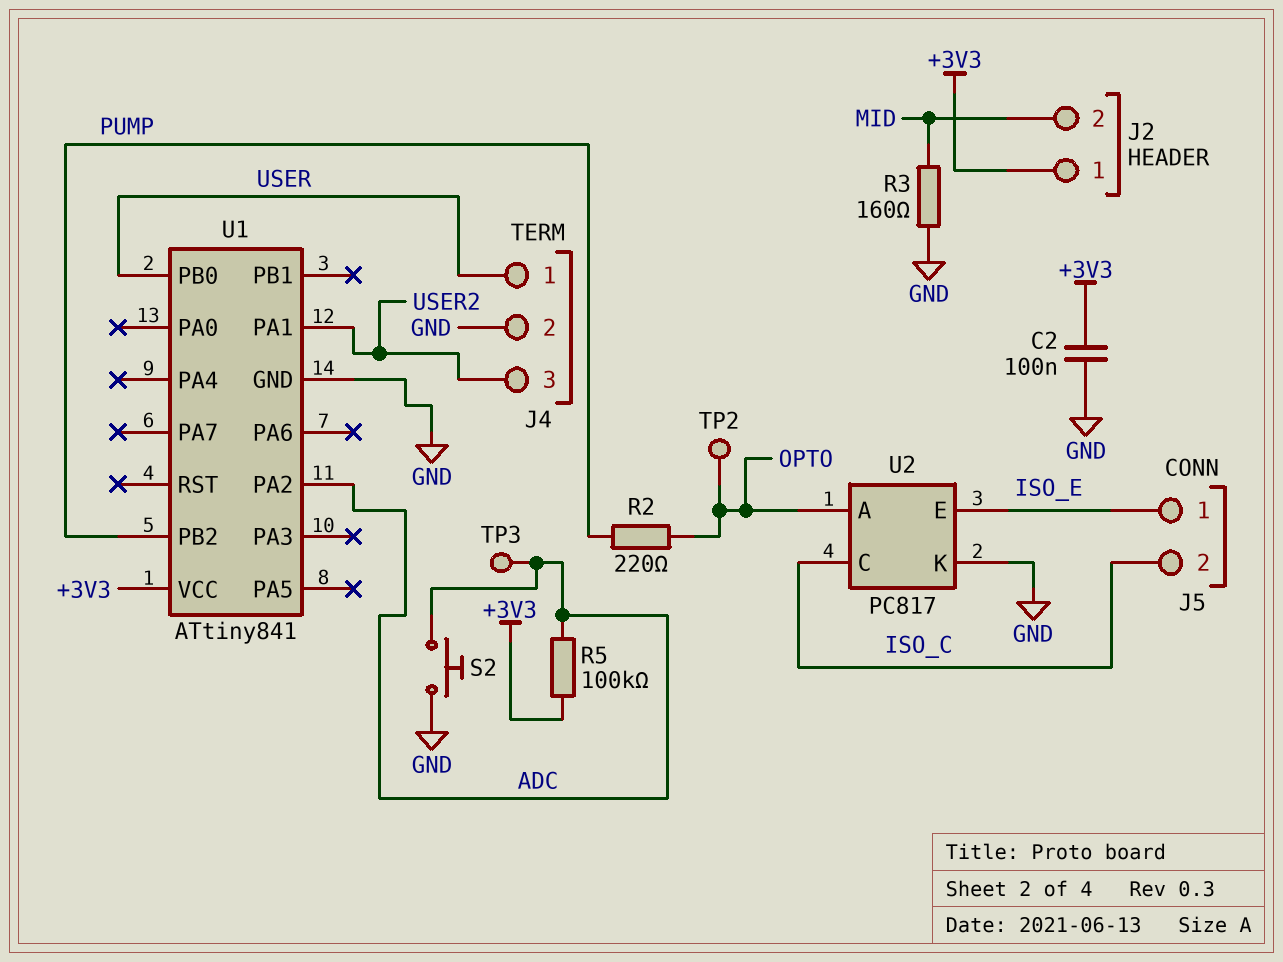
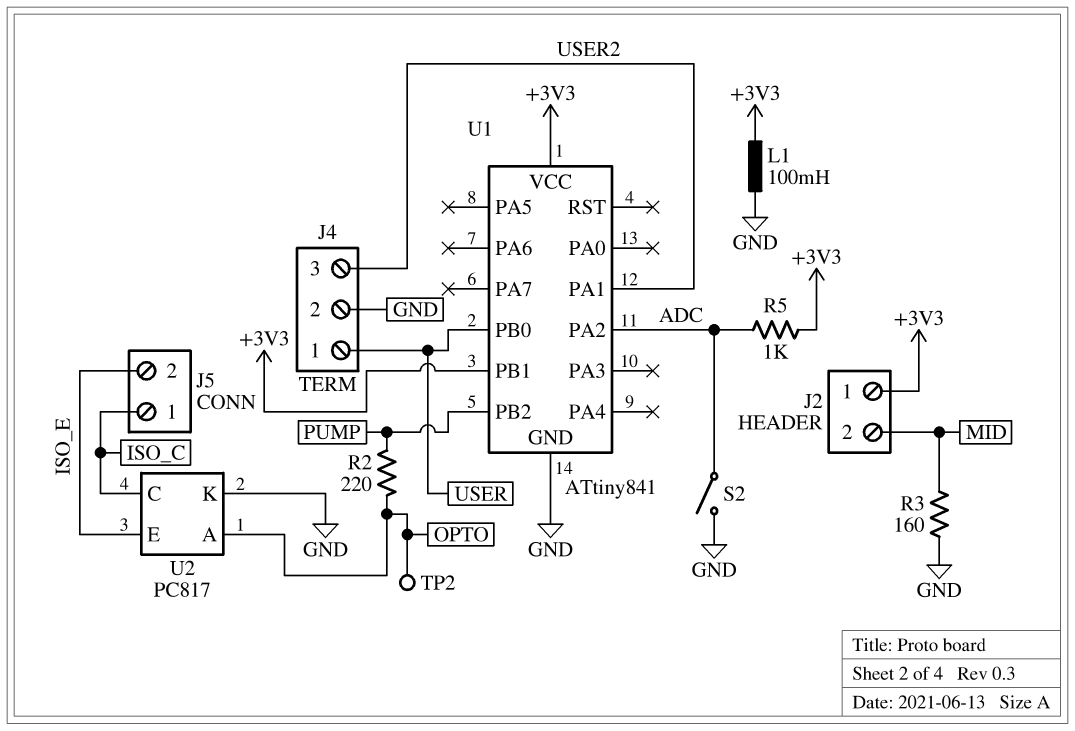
C2: 100nF (+3V3, GND) -> none
J5 pin 1: ISO_E -> ISO_C
J5 pin 2: ISO_C -> ISO_E
L1: none -> 100mH (+3V3, GND)
R5: 100k (+3V3, ADC) -> 1k (+3V3, ADC)
S2: button (ADC, GND) -> switch (ADC, GND)
TP3: test point (ADC) -> none
U1 pin PB1: none -> +3V3

